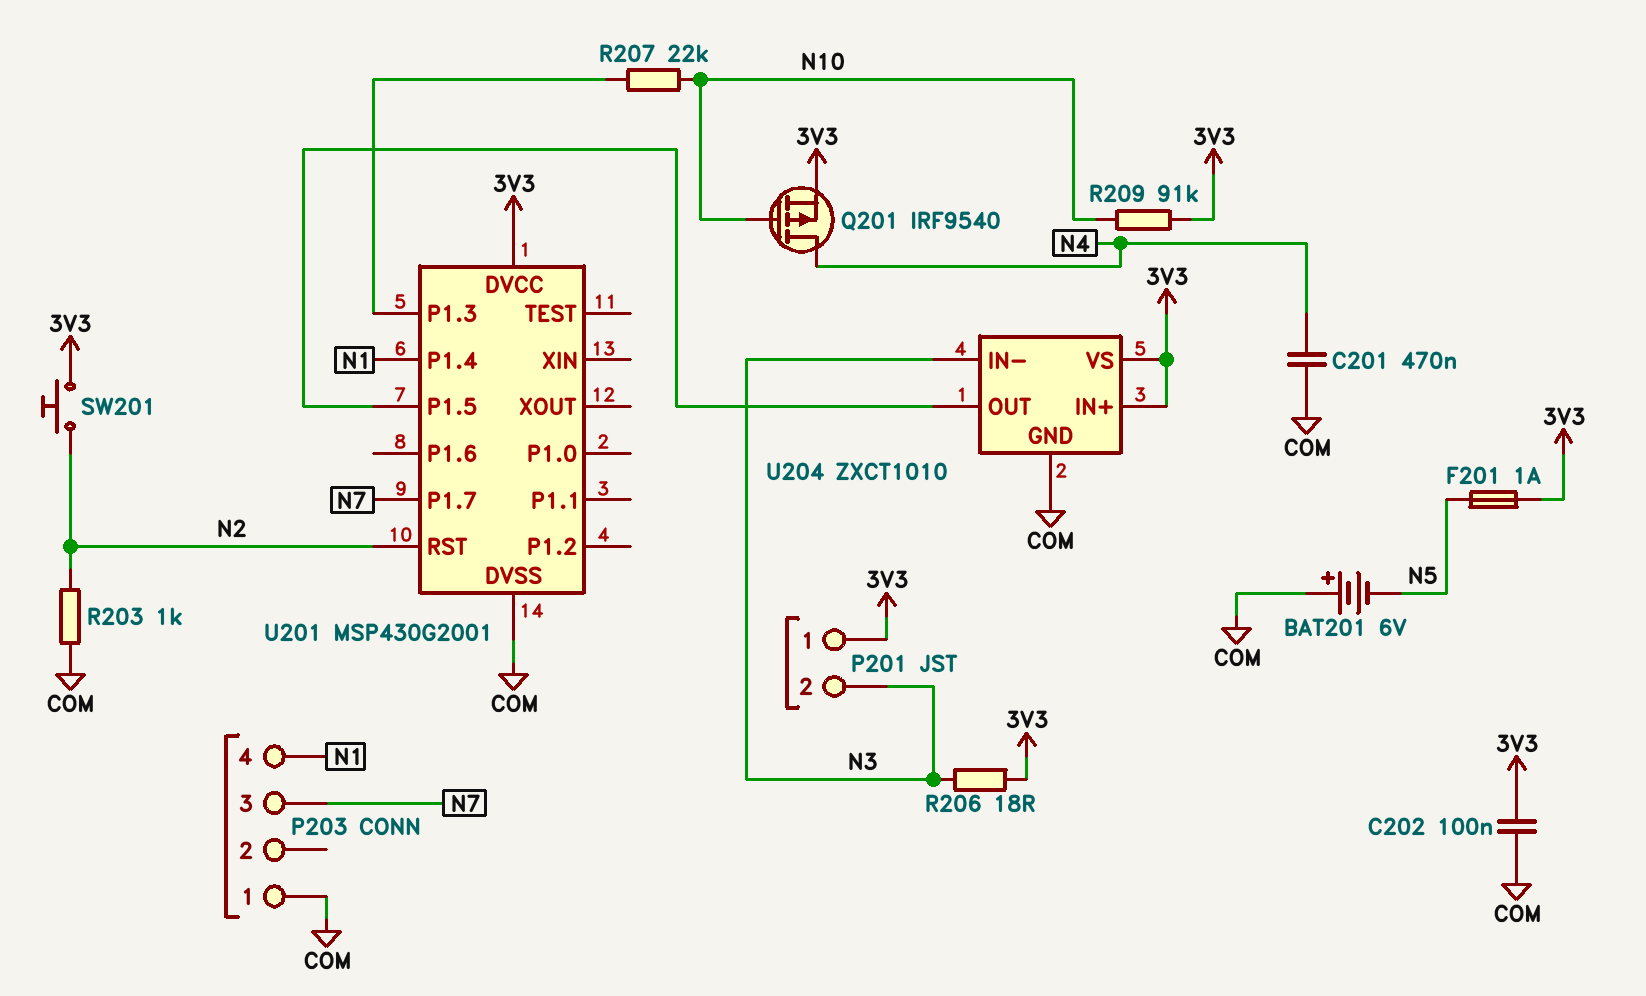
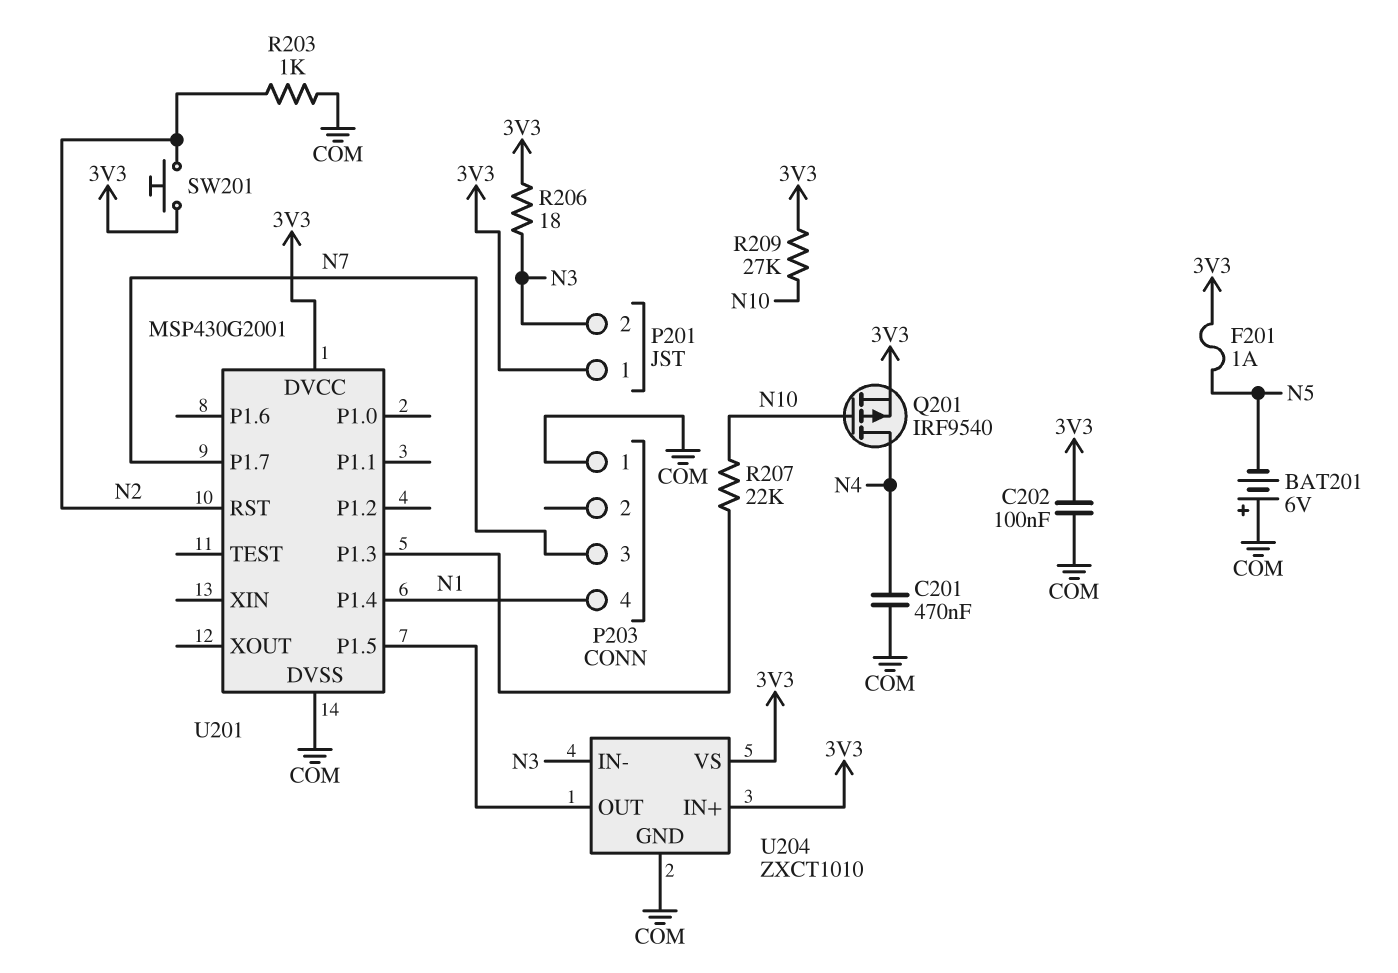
R209: 91k (3V3, N10) -> 27k (3V3, N10)

